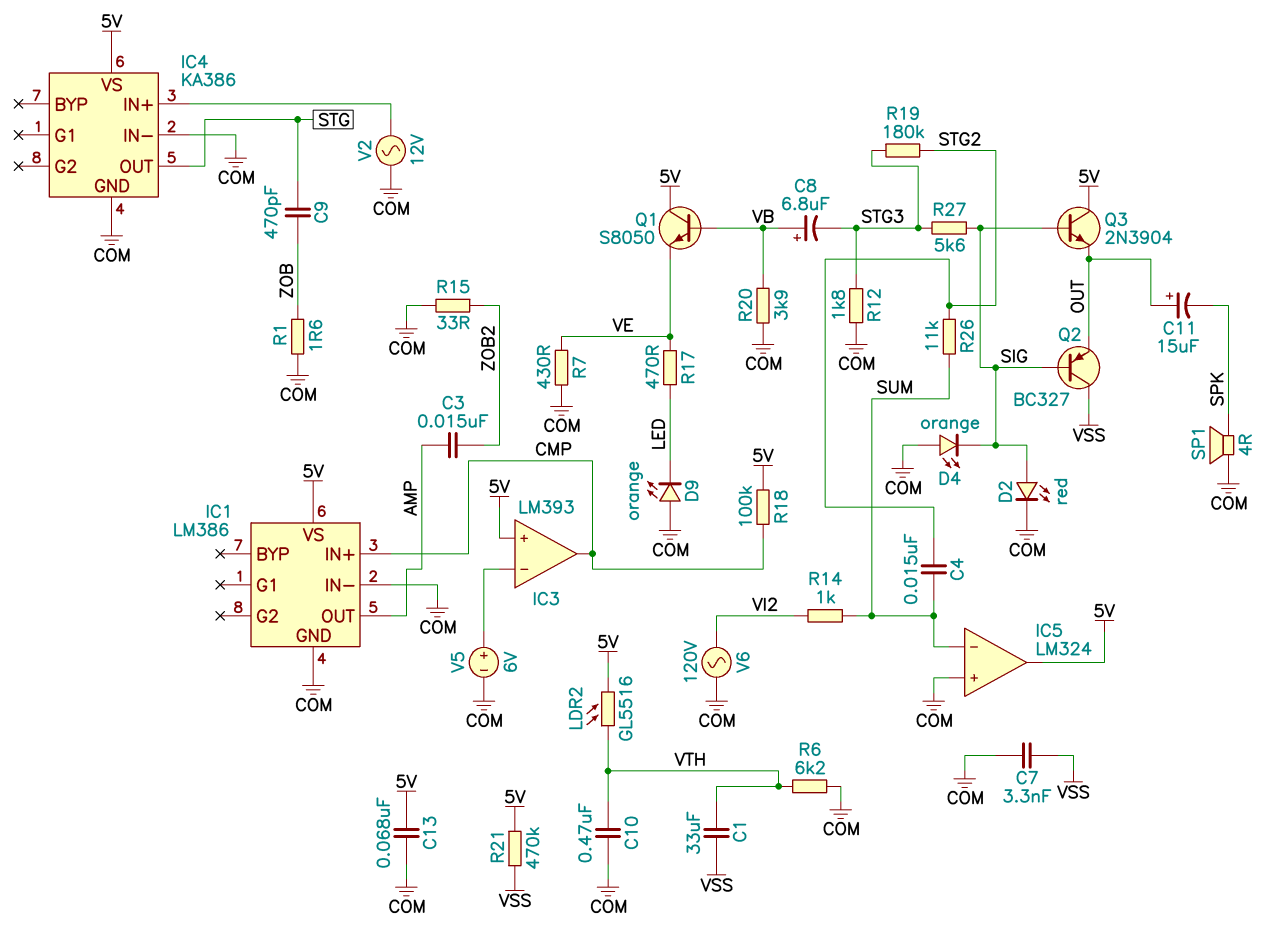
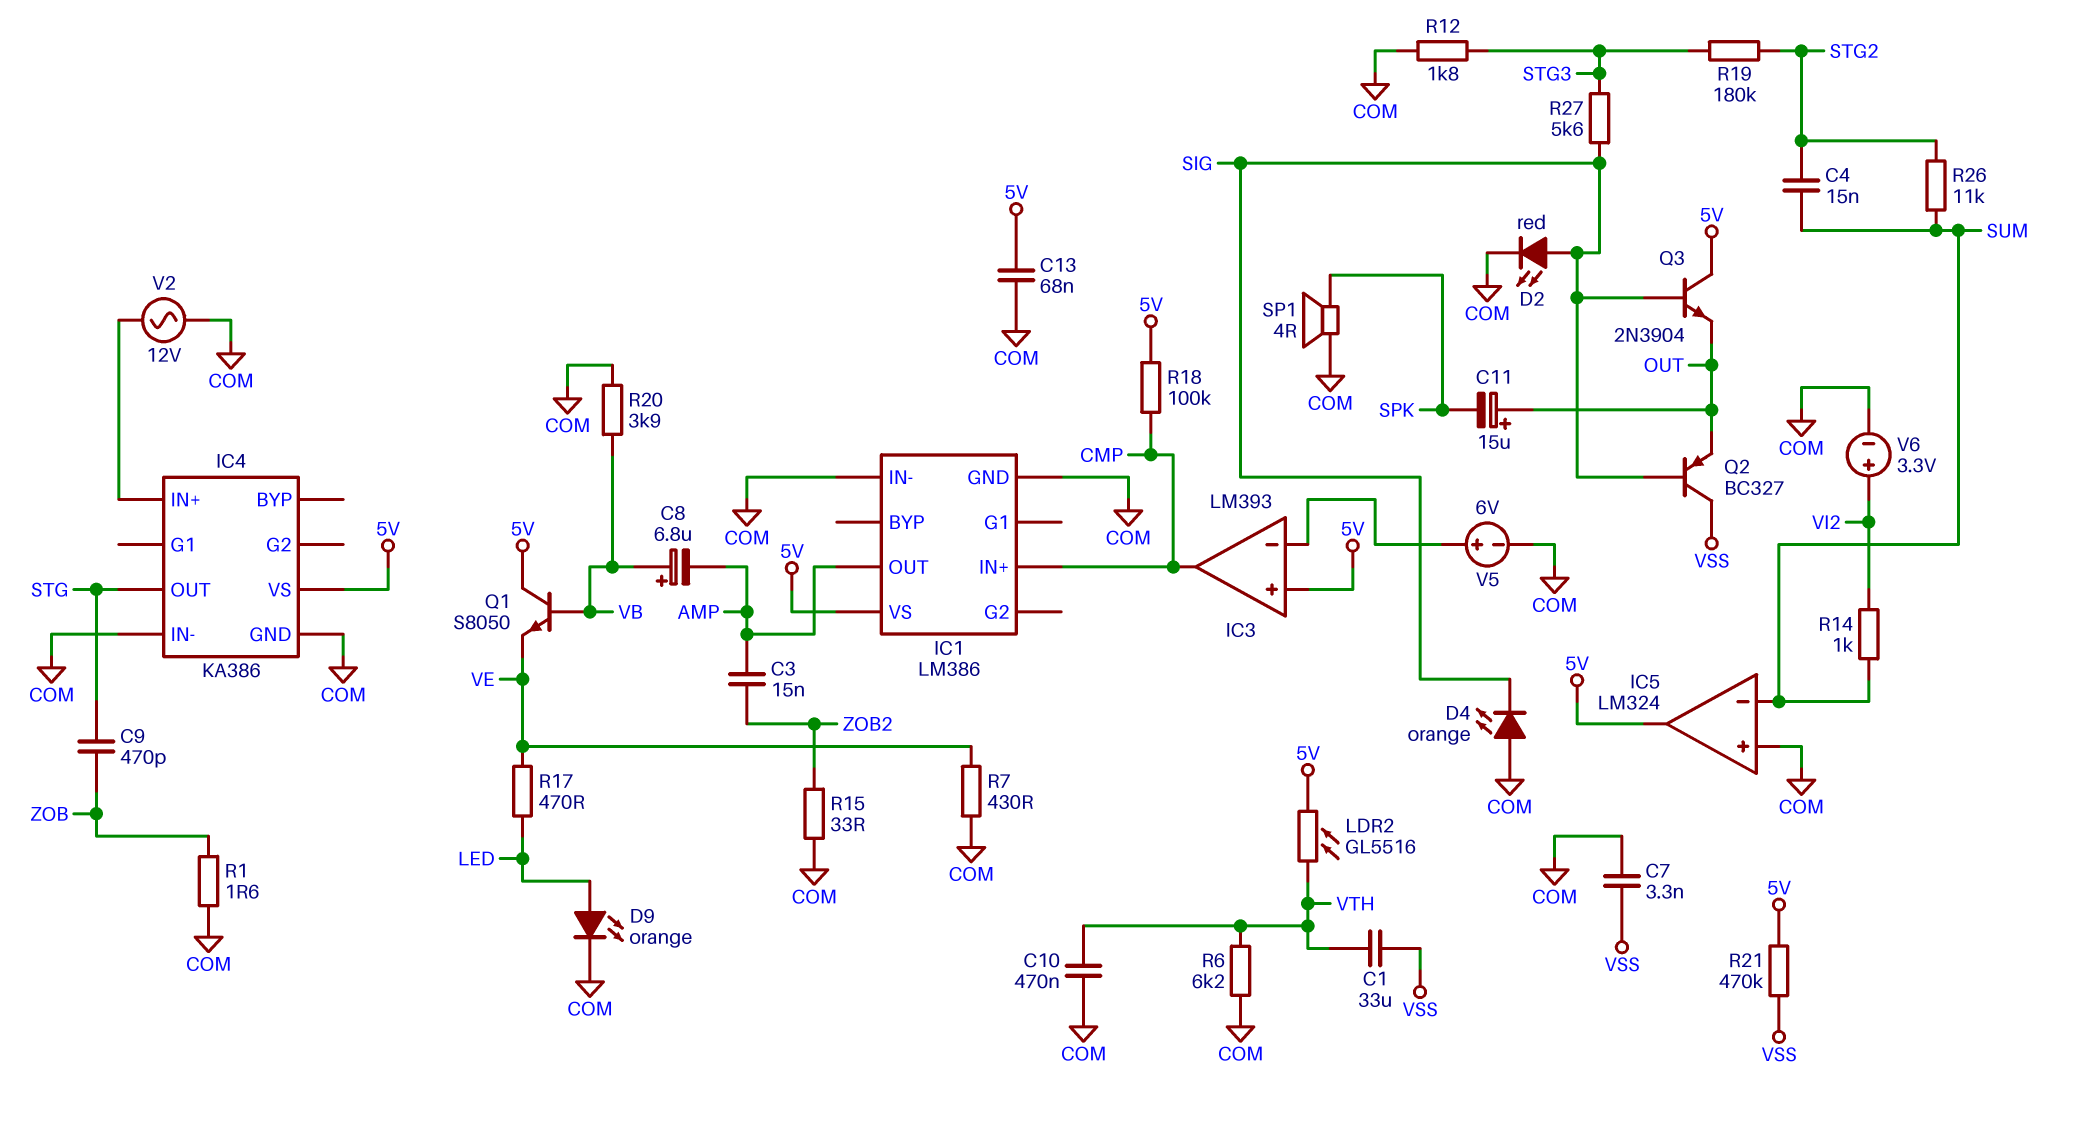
C8: 6.8uF (plus VB, minus STG3) -> 6.8uF (plus VB, minus AMP)
D9: LED orange (A COM, K LED) -> LED orange (A LED, K COM)
V6: AC 120V (COM, VI2) -> 3.3V (plus VI2, minus COM)

